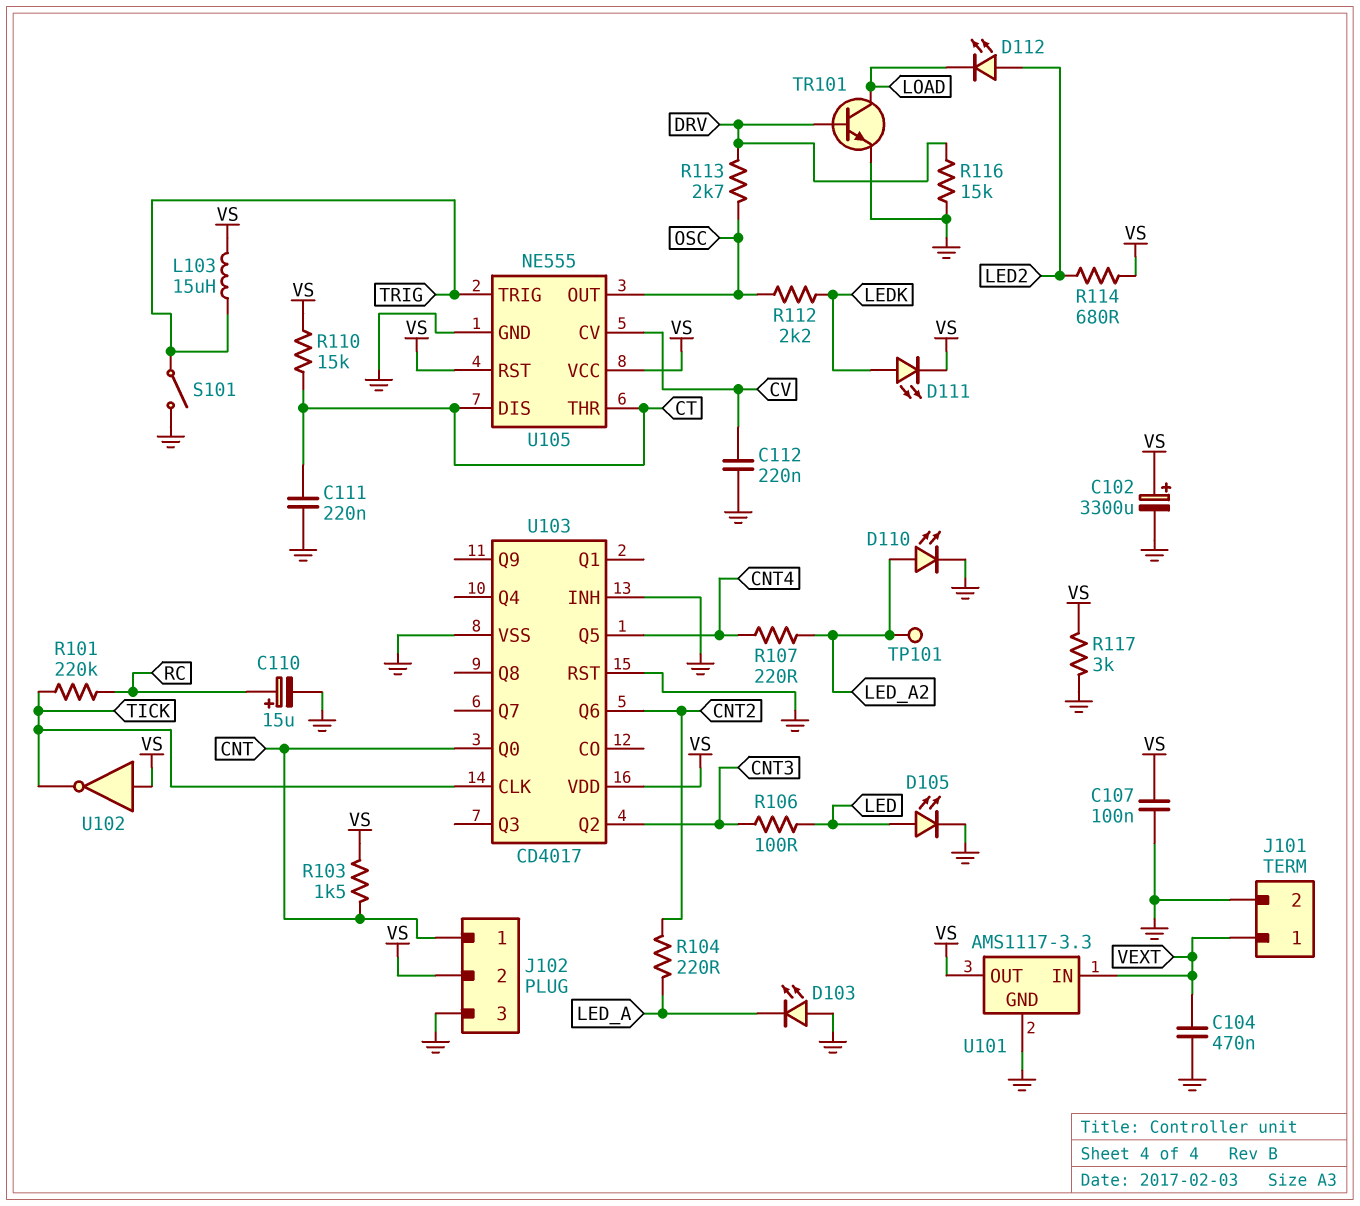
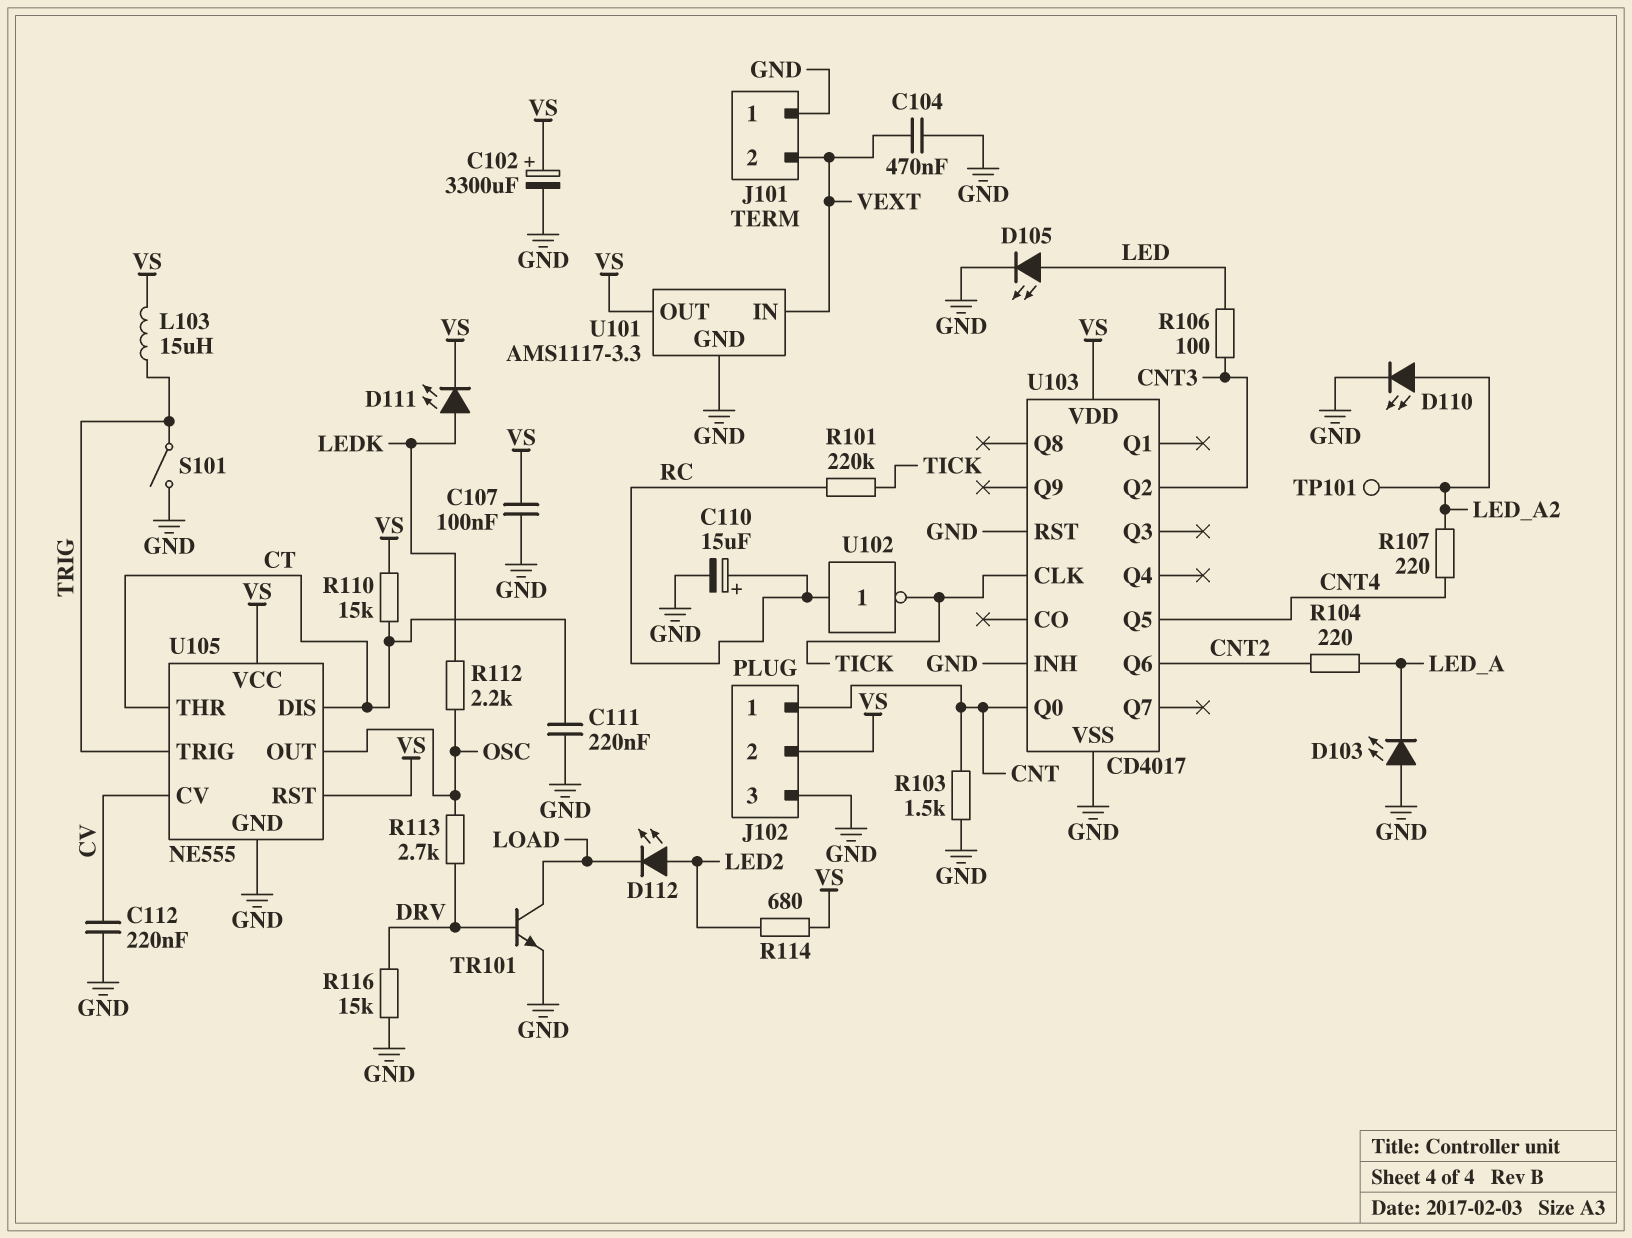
J101 pin 1: VEXT -> GND
J101 pin 2: GND -> VEXT
R103: 1.5k (CNT, VS) -> 1.5k (CNT, GND)
R117: 3k (GND, VS) -> none
U102: NOT (in VS, out TICK) -> NOT (in RC, out TICK)

